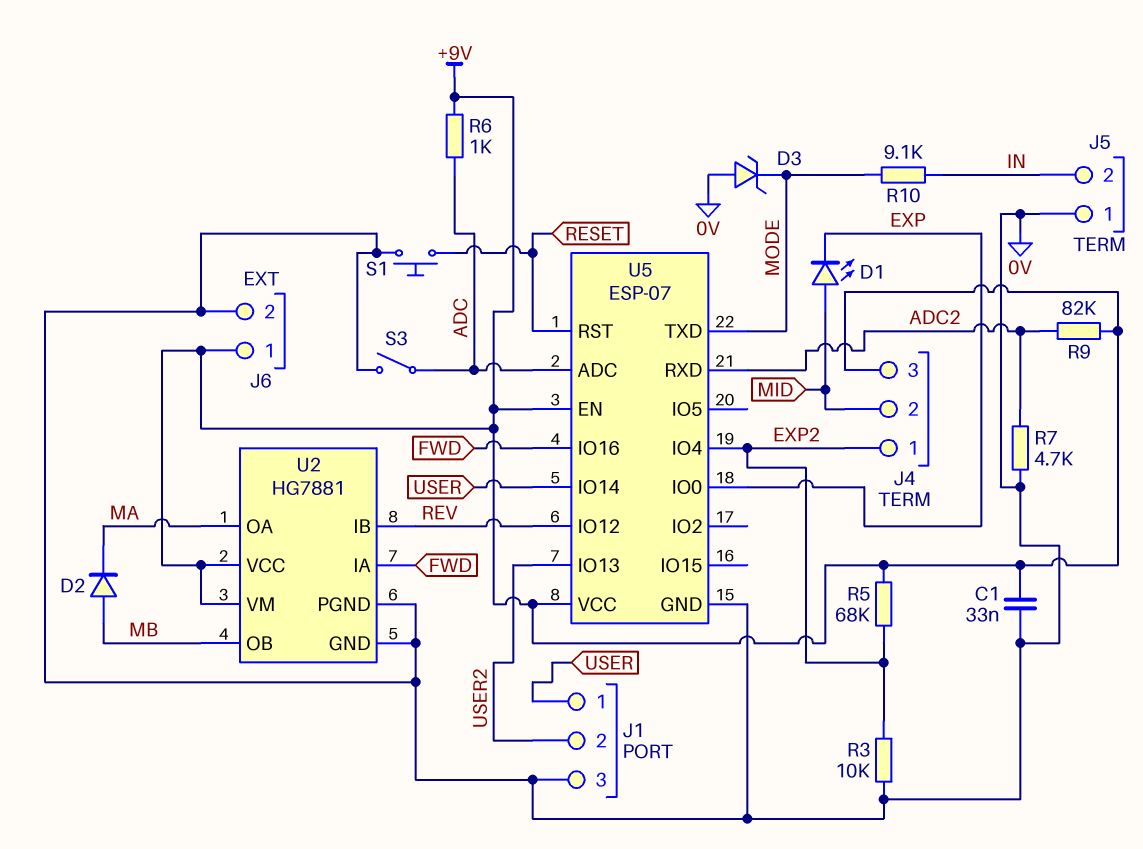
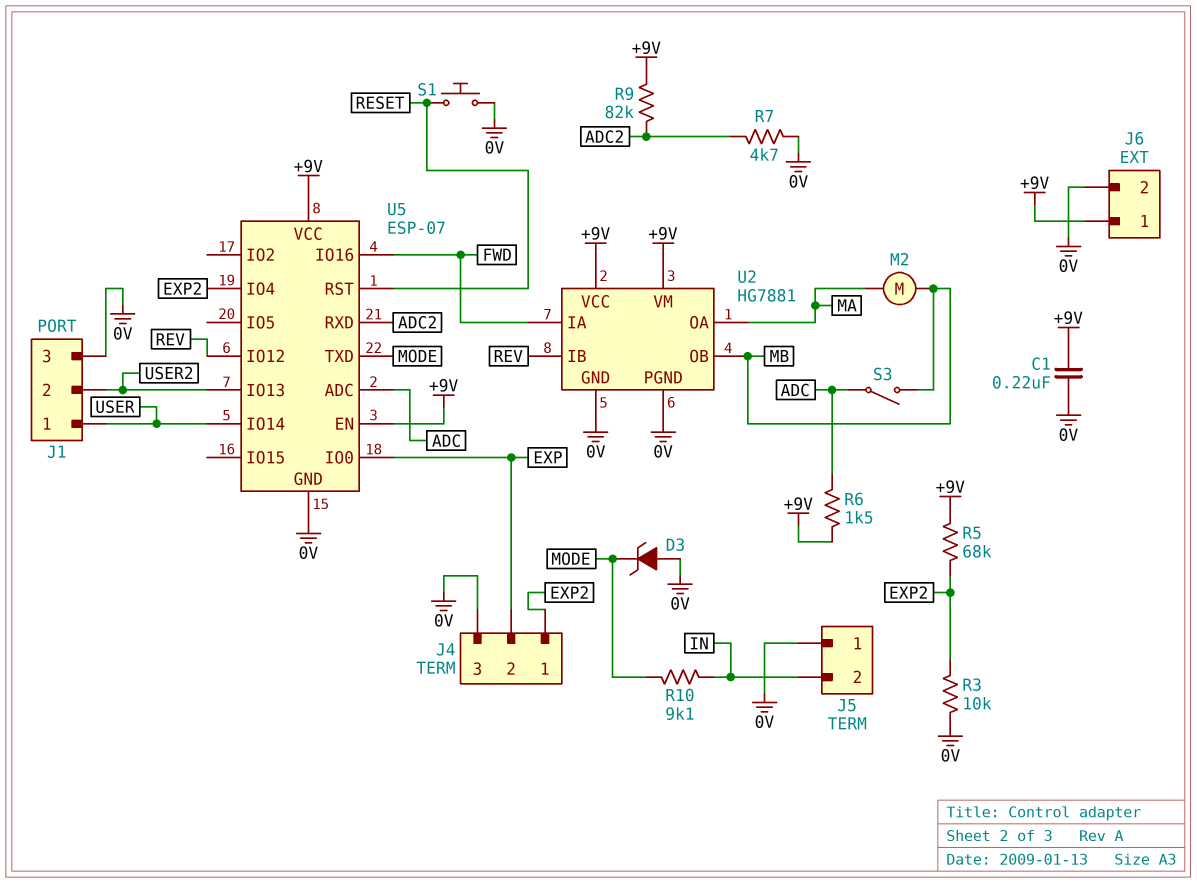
C1: 33nF (+9V, 0V) -> 220nF (+9V, 0V)
D1: LED (A MID, K EXP) -> none
D2: diode (A MB, K MA) -> none
J4 pin 2: MID -> EXP
J4 pin 3: +9V -> 0V
M2: none -> motor (MA, MB)
R6: 1k (+9V, ADC) -> 1.5k (+9V, ADC)
S3: switch (0V, ADC) -> switch (ADC, MB)

